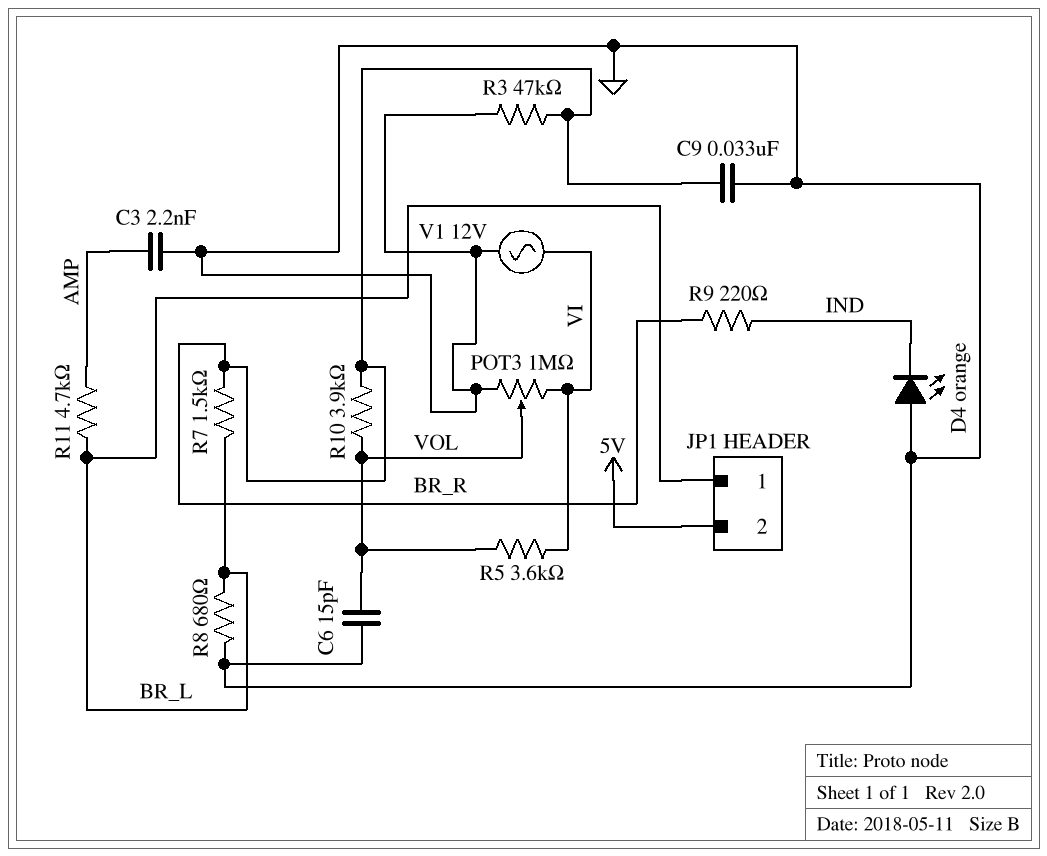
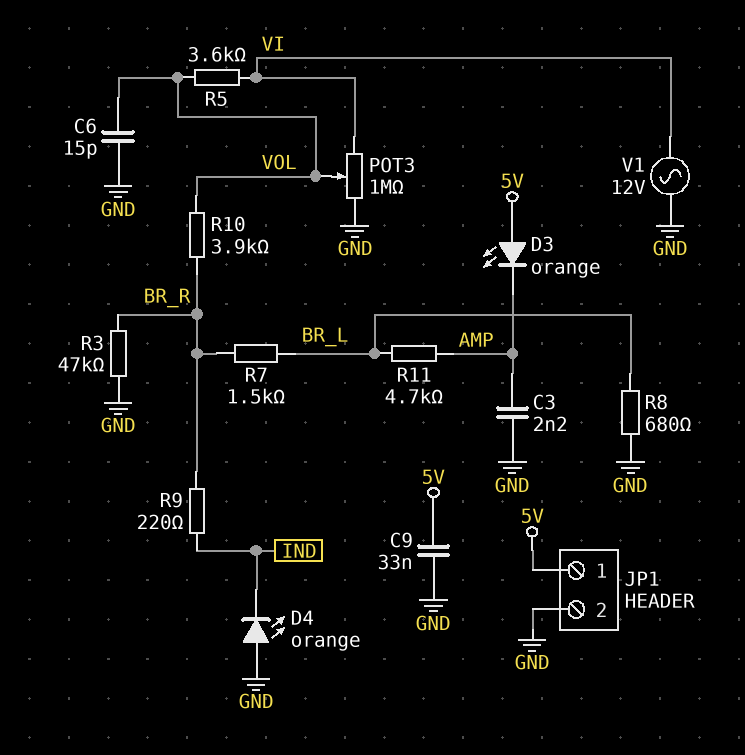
C9: 33nF (BR_R, GND) -> 33nF (5V, GND)
D3: none -> LED orange (A 5V, K AMP)
JP1 pin 1: BR_L -> 5V
JP1 pin 2: 5V -> GND

